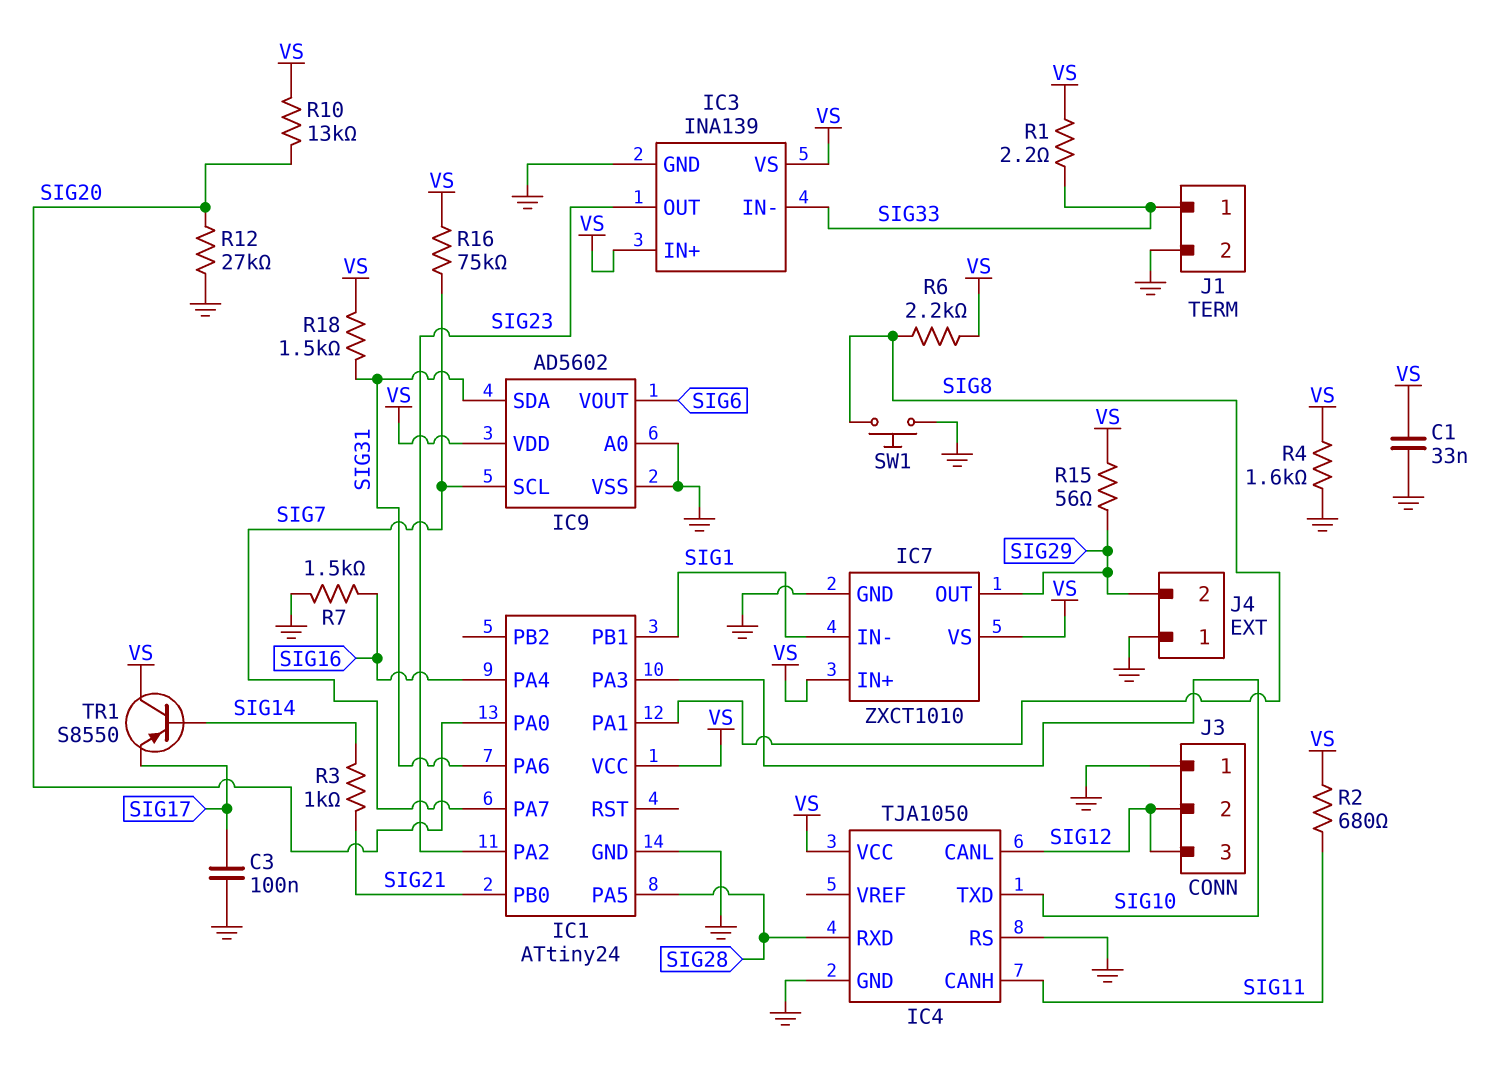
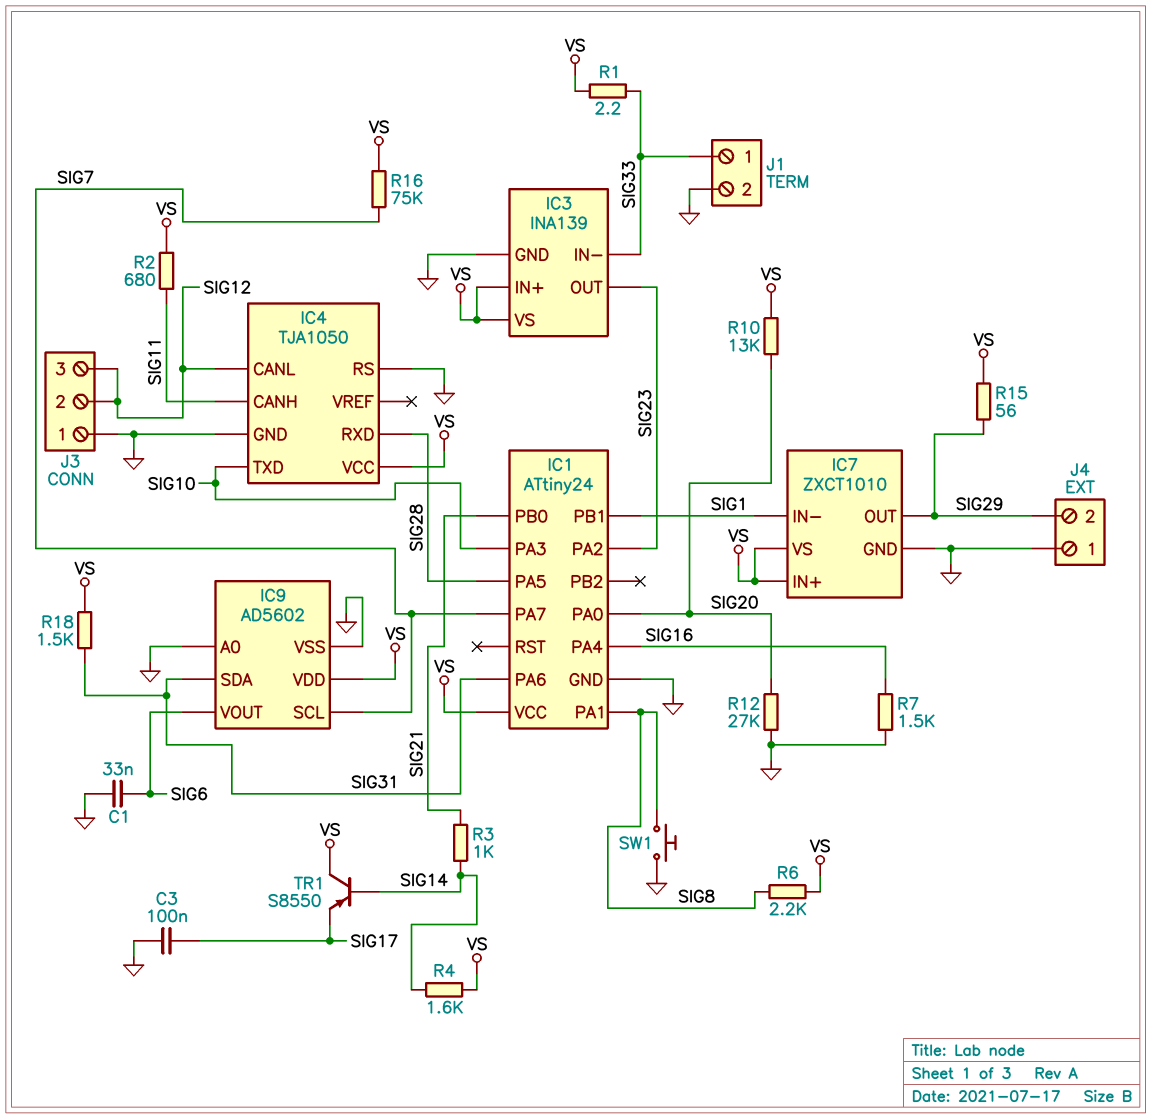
C1: 33nF (GND, VS) -> 33nF (GND, SIG6)
R4: 1.6k (GND, VS) -> 1.6k (SIG14, VS)

